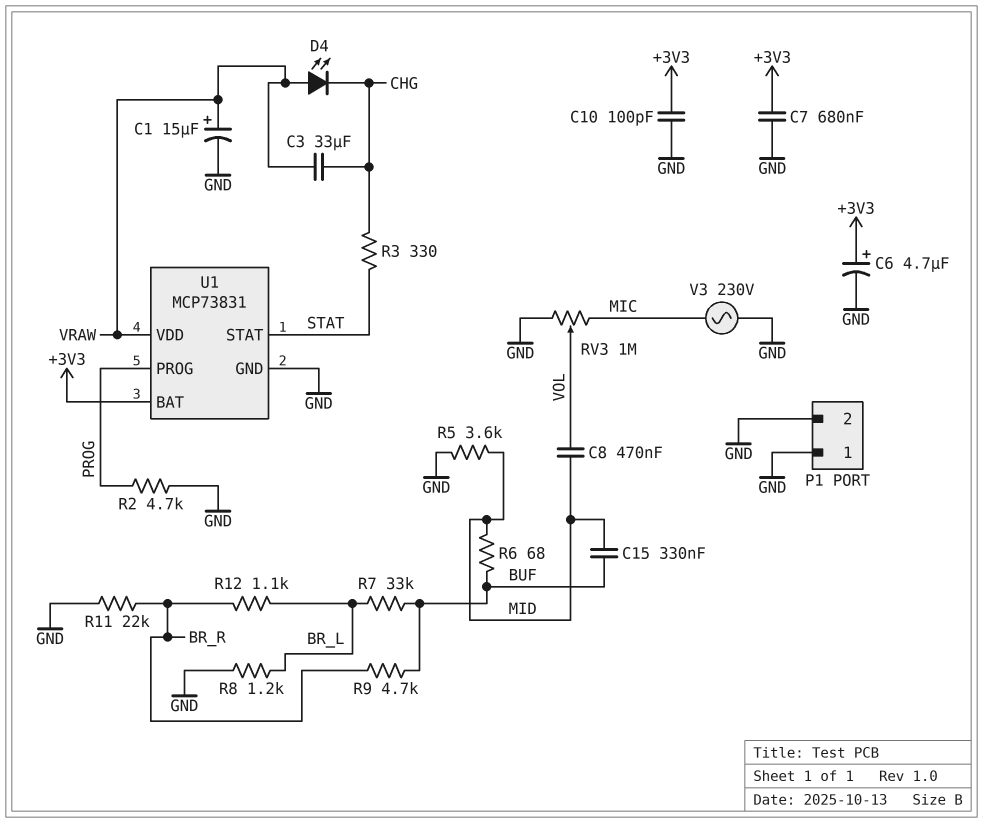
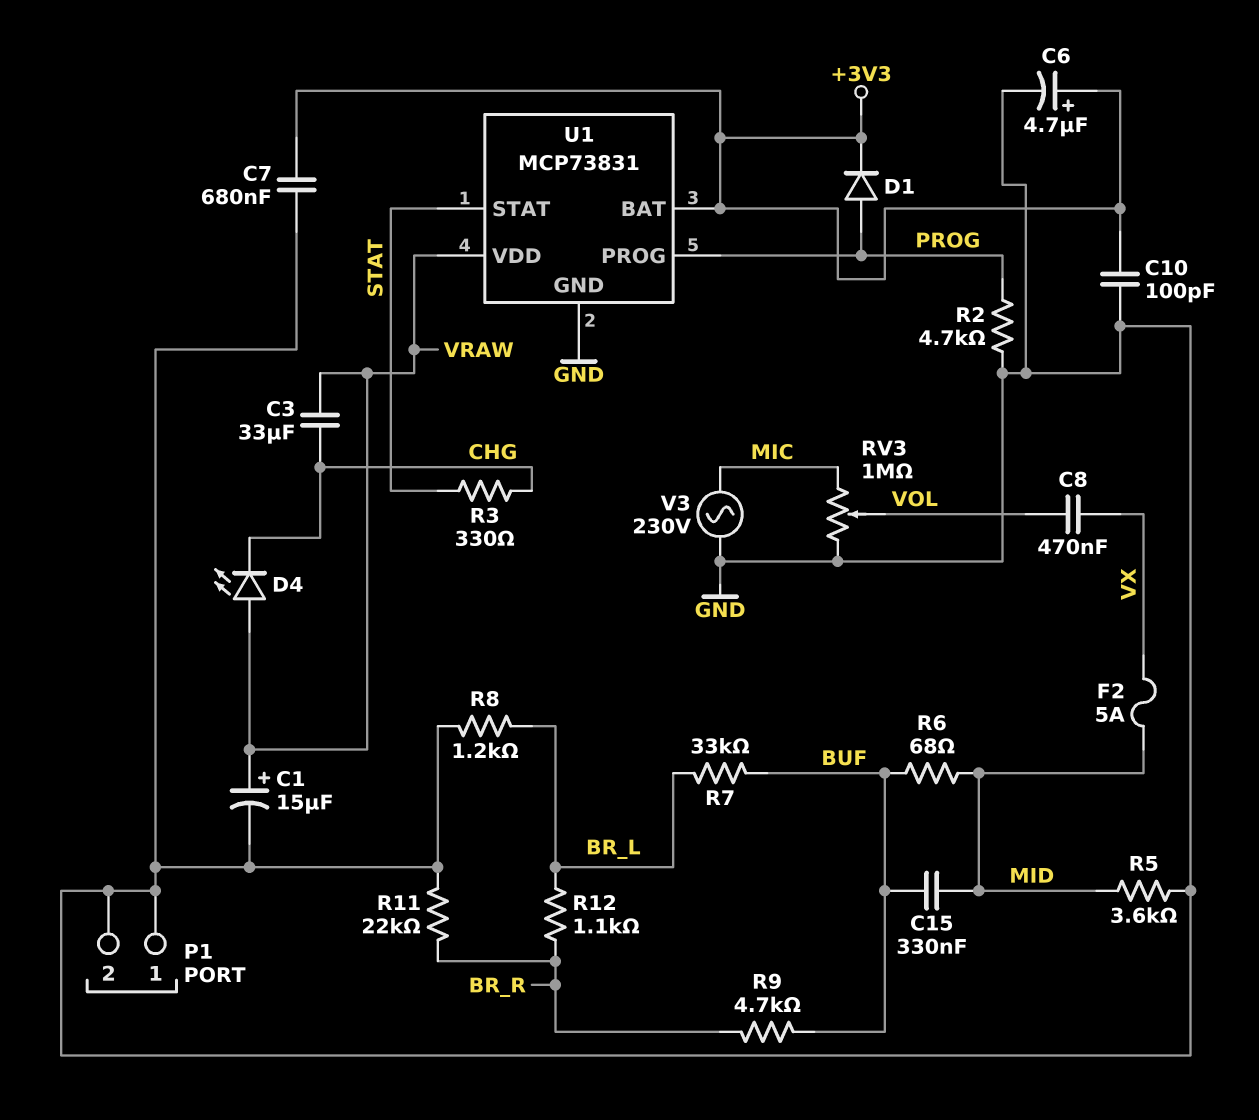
C8: 470nF (MID, VOL) -> 470nF (VOL, VX)
D1: none -> diode (A PROG, K +3V3)
F2: none -> 5A (MID, VX)

